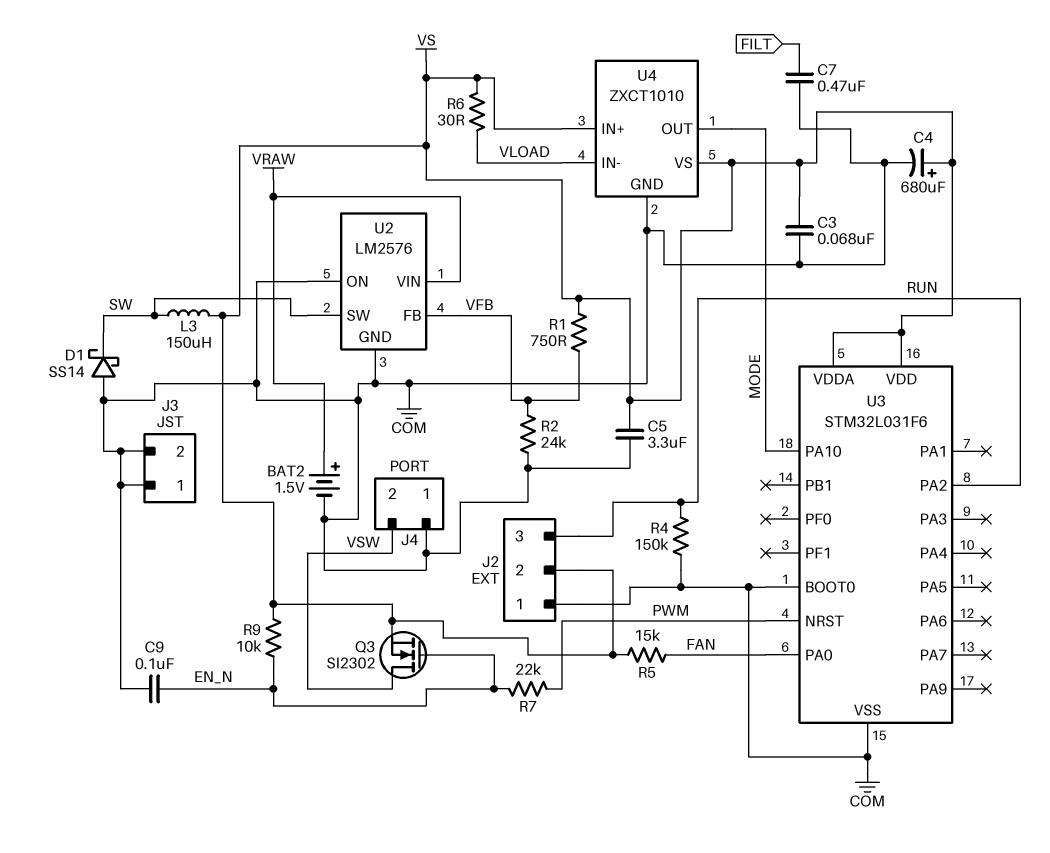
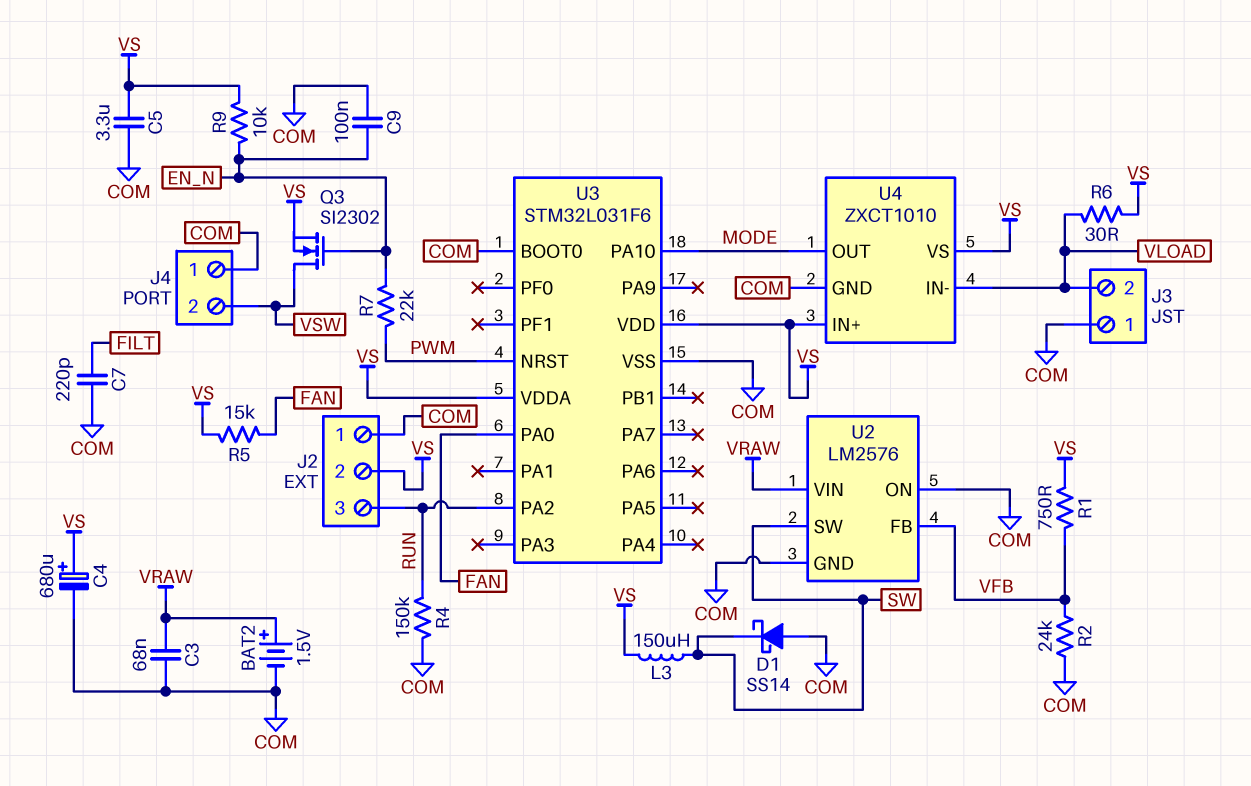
C3: 68nF (COM, VS) -> 68nF (COM, VRAW)
C7: 470nF (COM, FILT) -> 220pF (COM, FILT)
J3 pin 2: COM -> VLOAD

